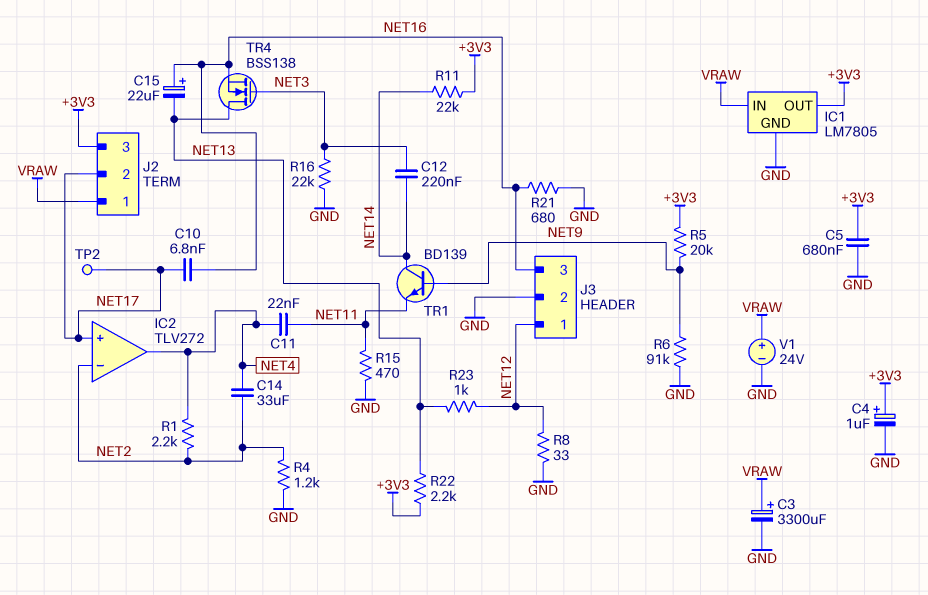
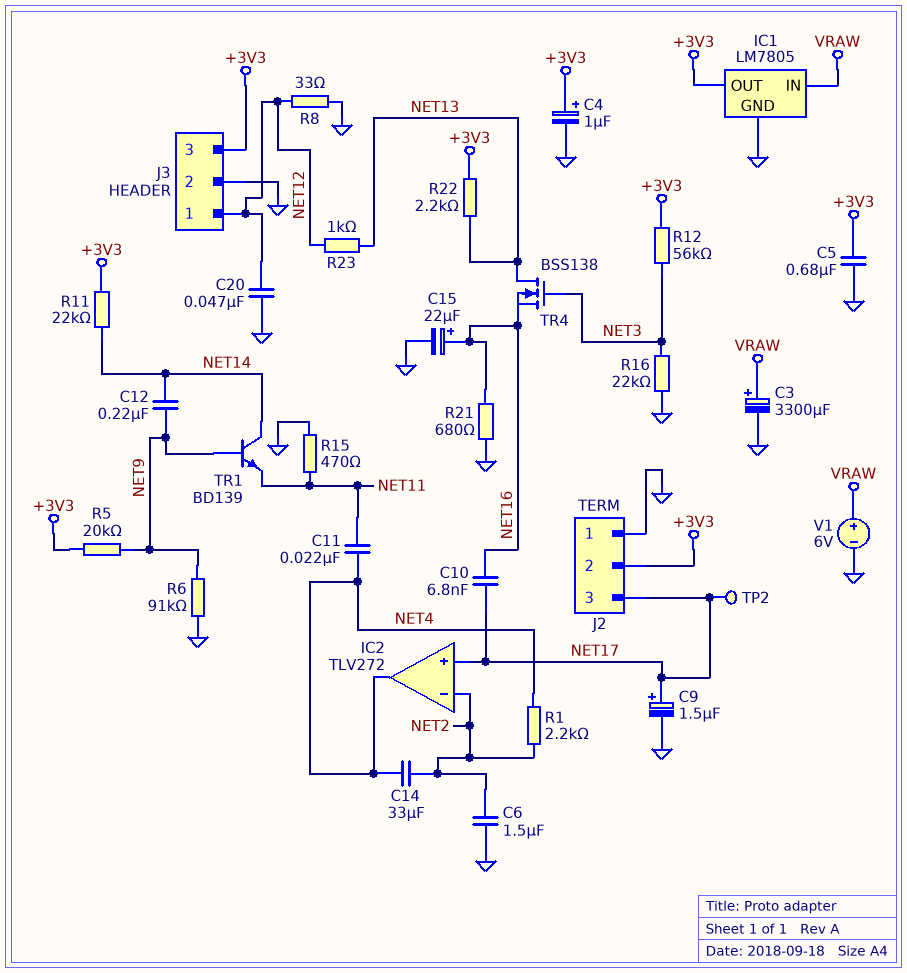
C6: none -> 1.5uF (GND, NET2)
C9: none -> 1.5uF (plus NET17, minus GND)
C12: 220nF (NET3, NET14) -> 220nF (NET9, NET14)
C15: 22uF (plus NET16, minus NET13) -> 22uF (plus NET16, minus GND)
C20: none -> 47nF (GND, NET12)
J2 pin 1: VRAW -> GND
J2 pin 2: NET17 -> +3V3
J2 pin 3: +3V3 -> NET17
J3 pin 3: NET16 -> +3V3
R4: 1.2k (GND, NET2) -> none
R12: none -> 56k (+3V3, NET3)
V1: 24V (plus VRAW, minus GND) -> 6V (plus VRAW, minus GND)

